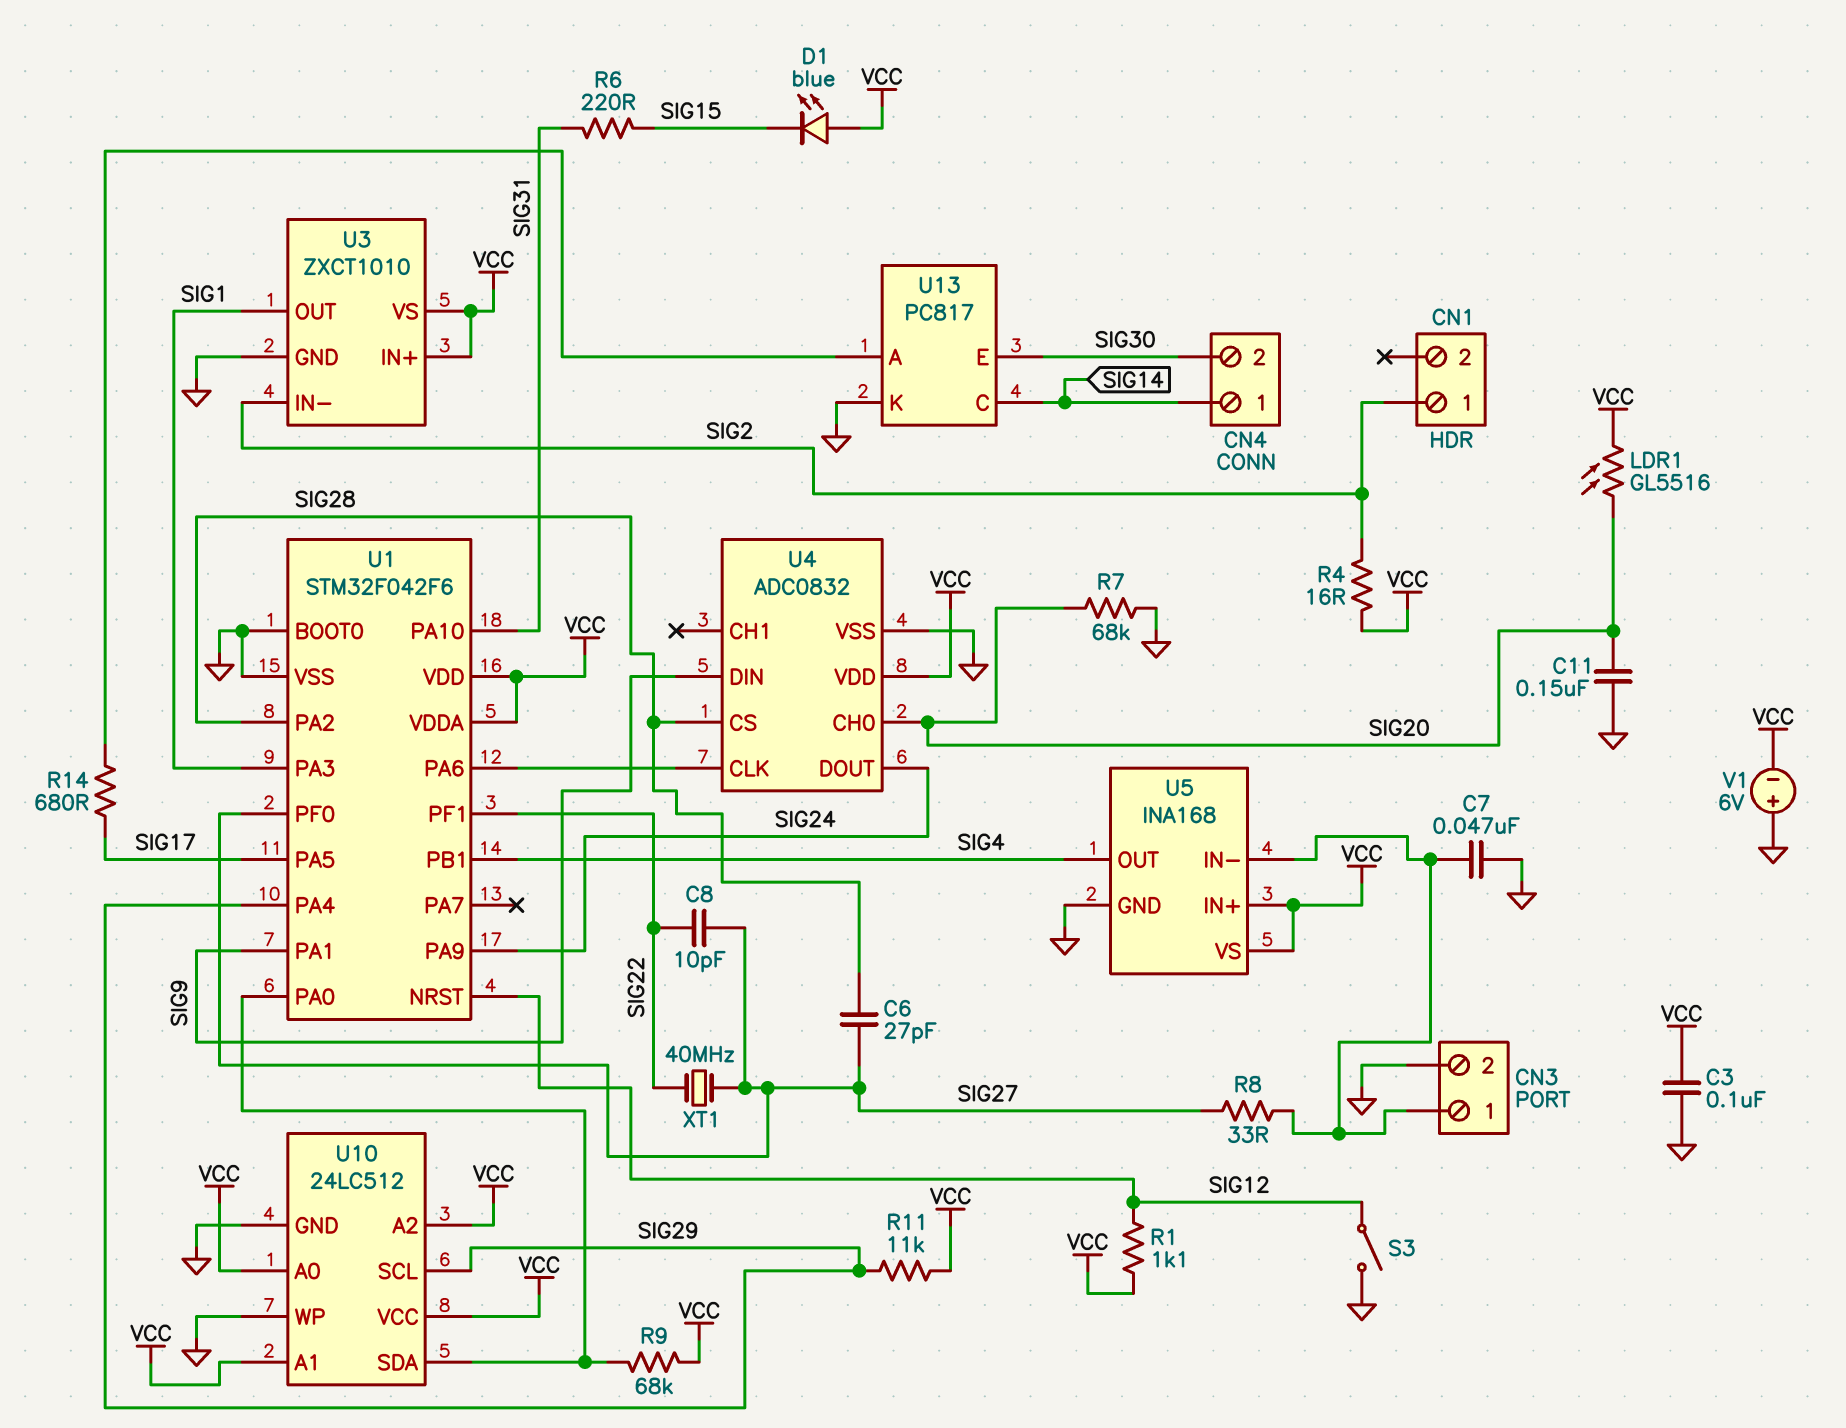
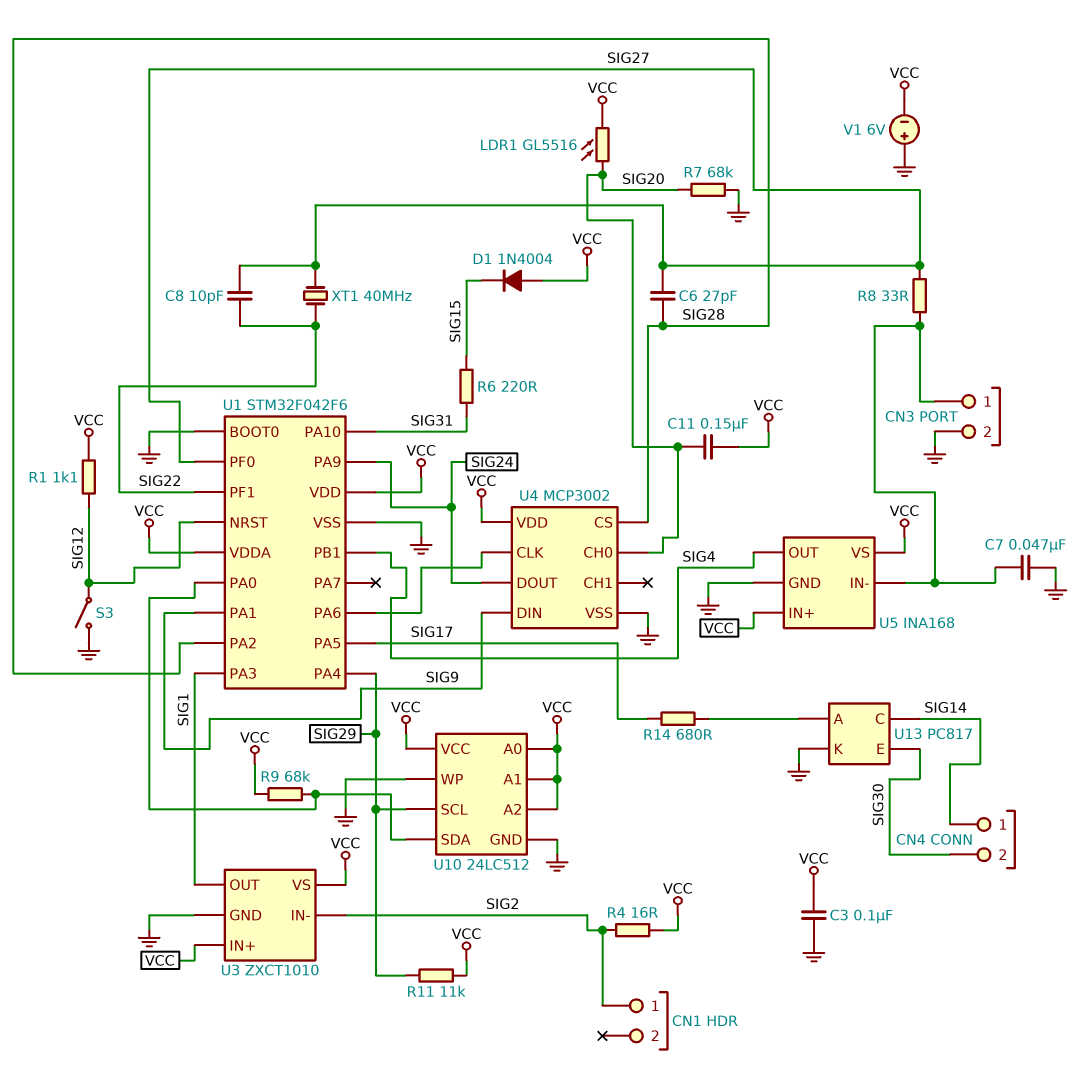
C11: 150nF (GND, SIG20) -> 150nF (SIG20, VCC)
D1: LED blue (A VCC, K SIG15) -> diode 1N4004 (A VCC, K SIG15)
U4: ADC0832 -> MCP3002

